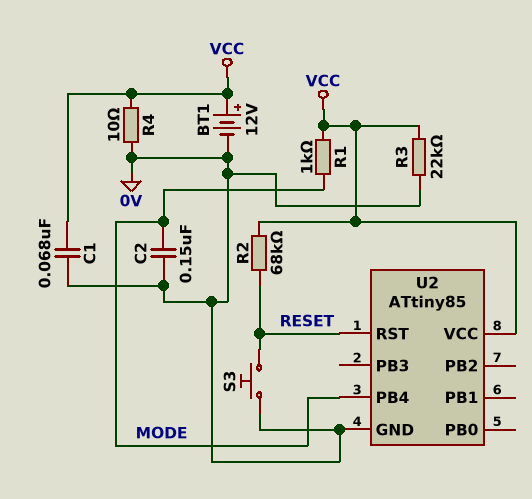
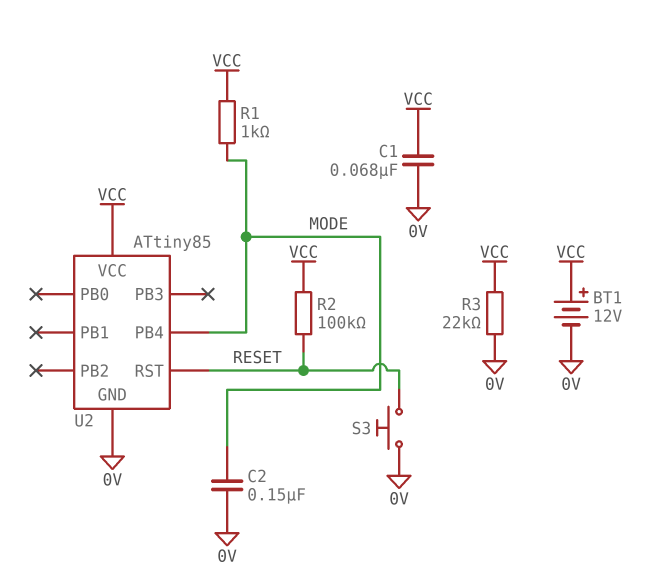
R2: 68k (RESET, VCC) -> 100k (RESET, VCC)
R4: 10 (0V, VCC) -> none

